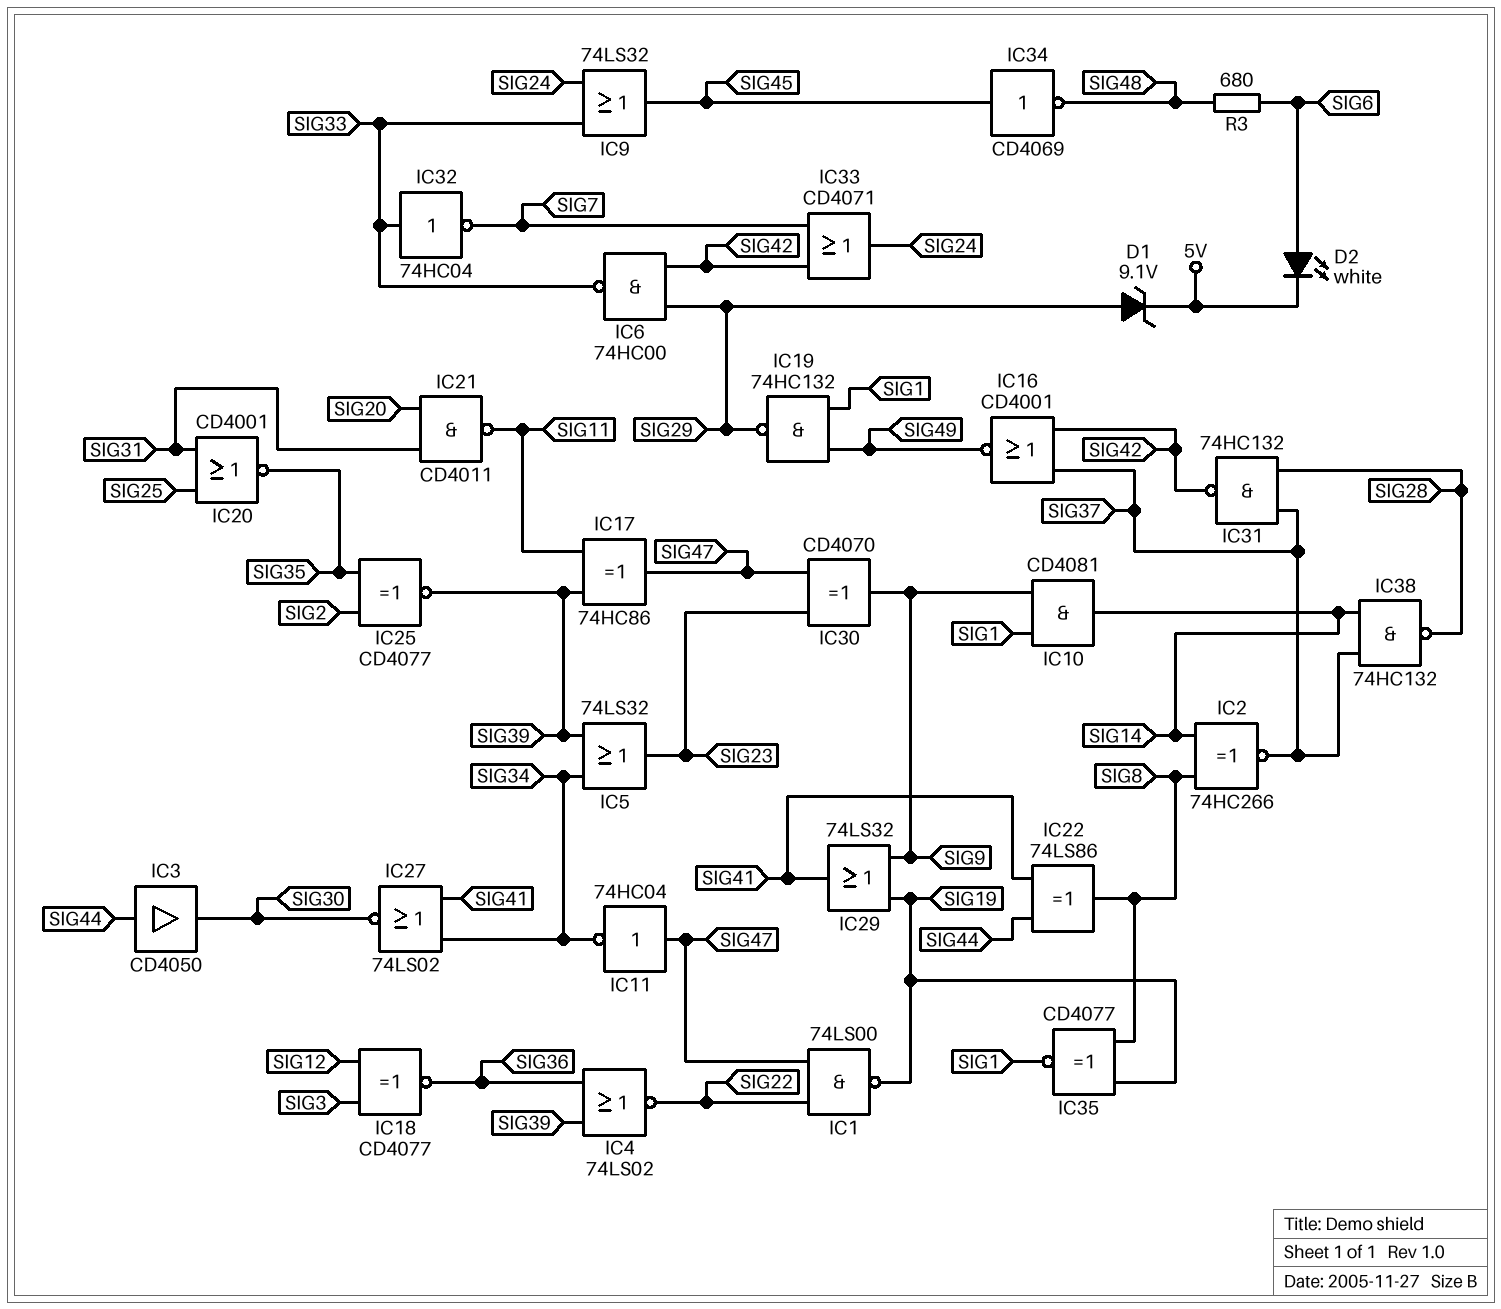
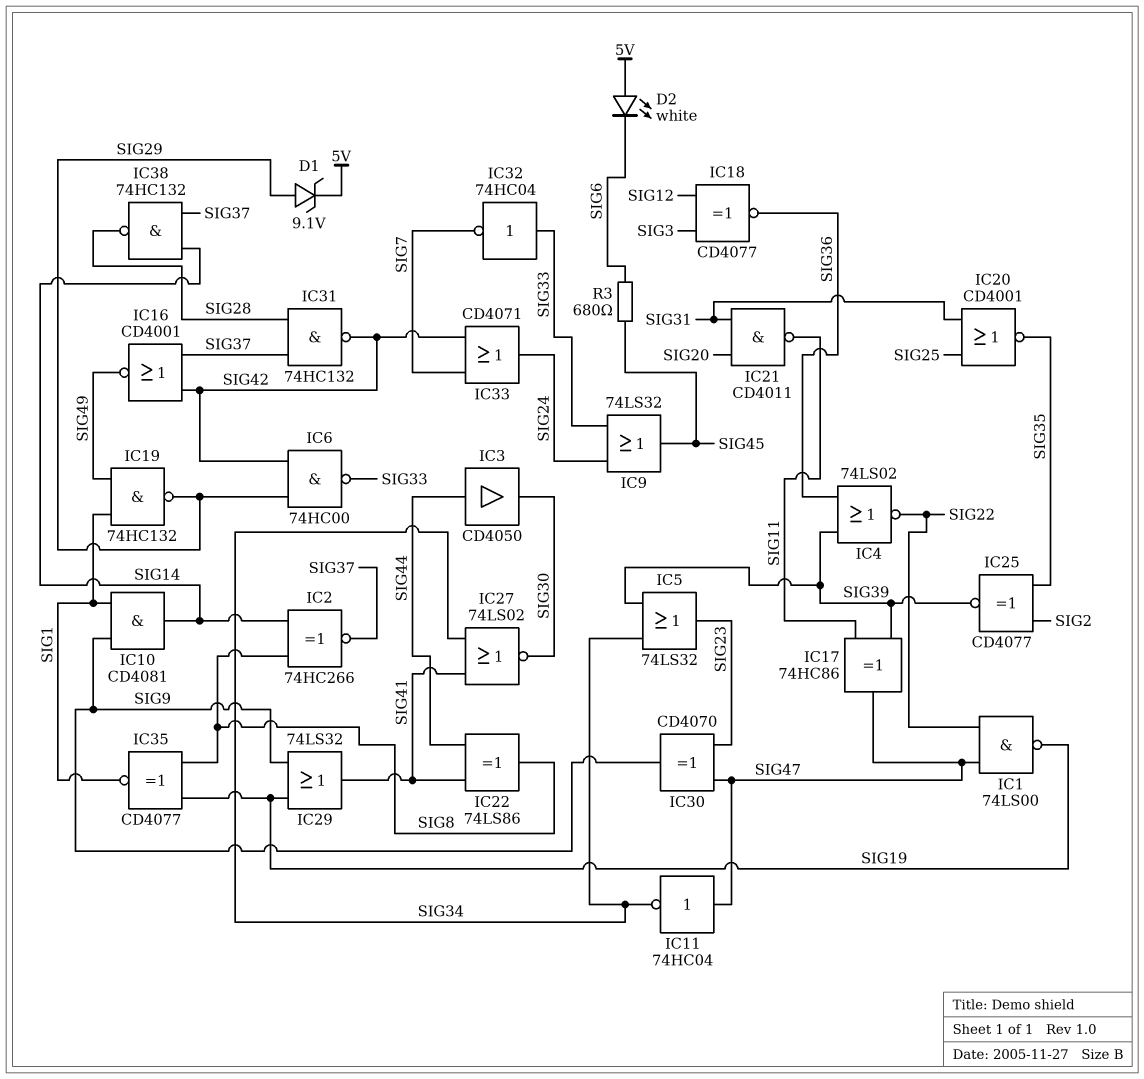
D2: LED white (A SIG6, K 5V) -> LED white (A 5V, K SIG6)
IC34: NOT CD4069 (in SIG45, out SIG48) -> none
R3: 680 (SIG6, SIG48) -> 680 (SIG6, SIG45)

